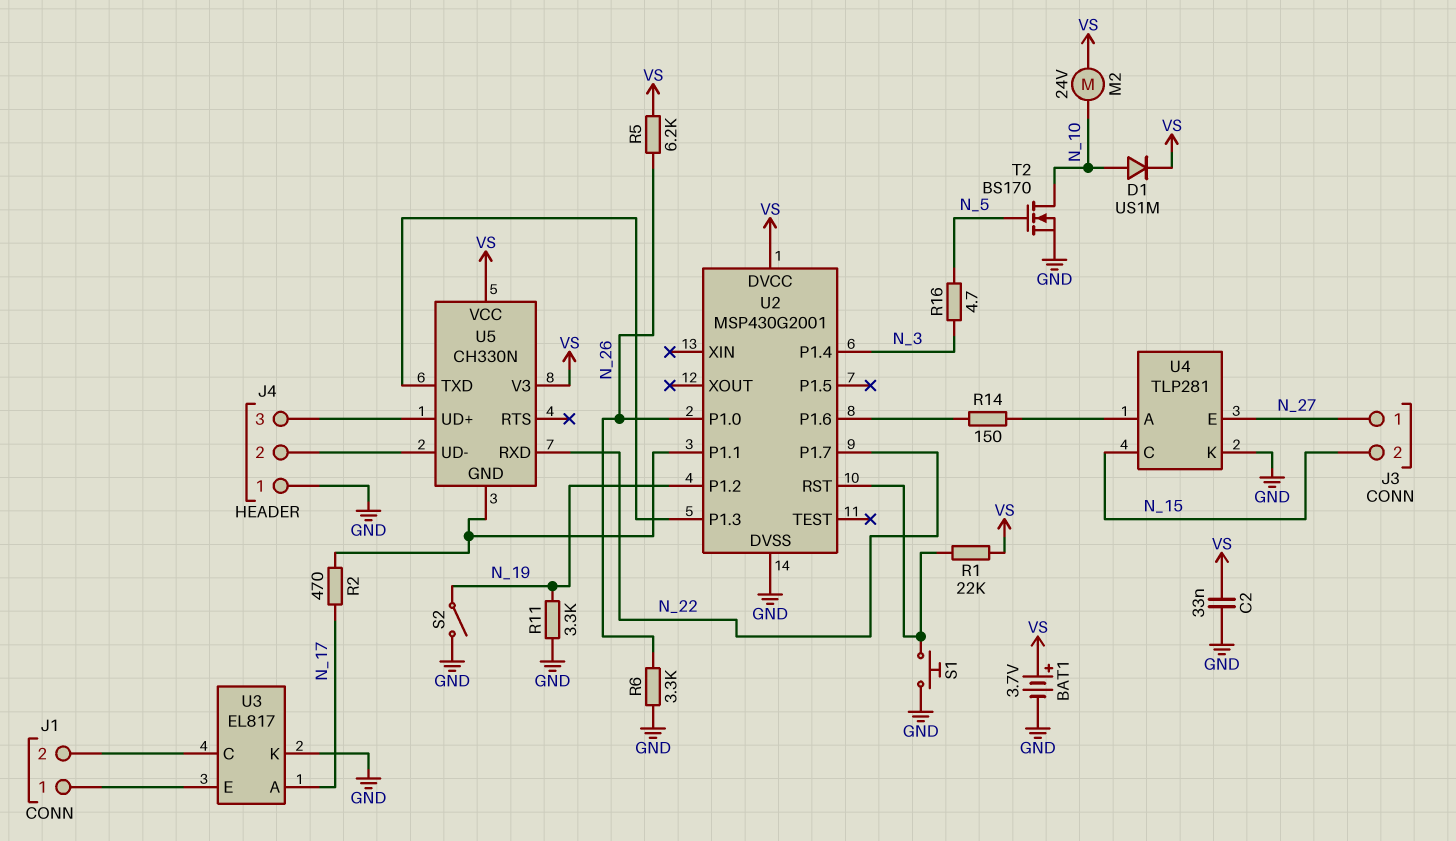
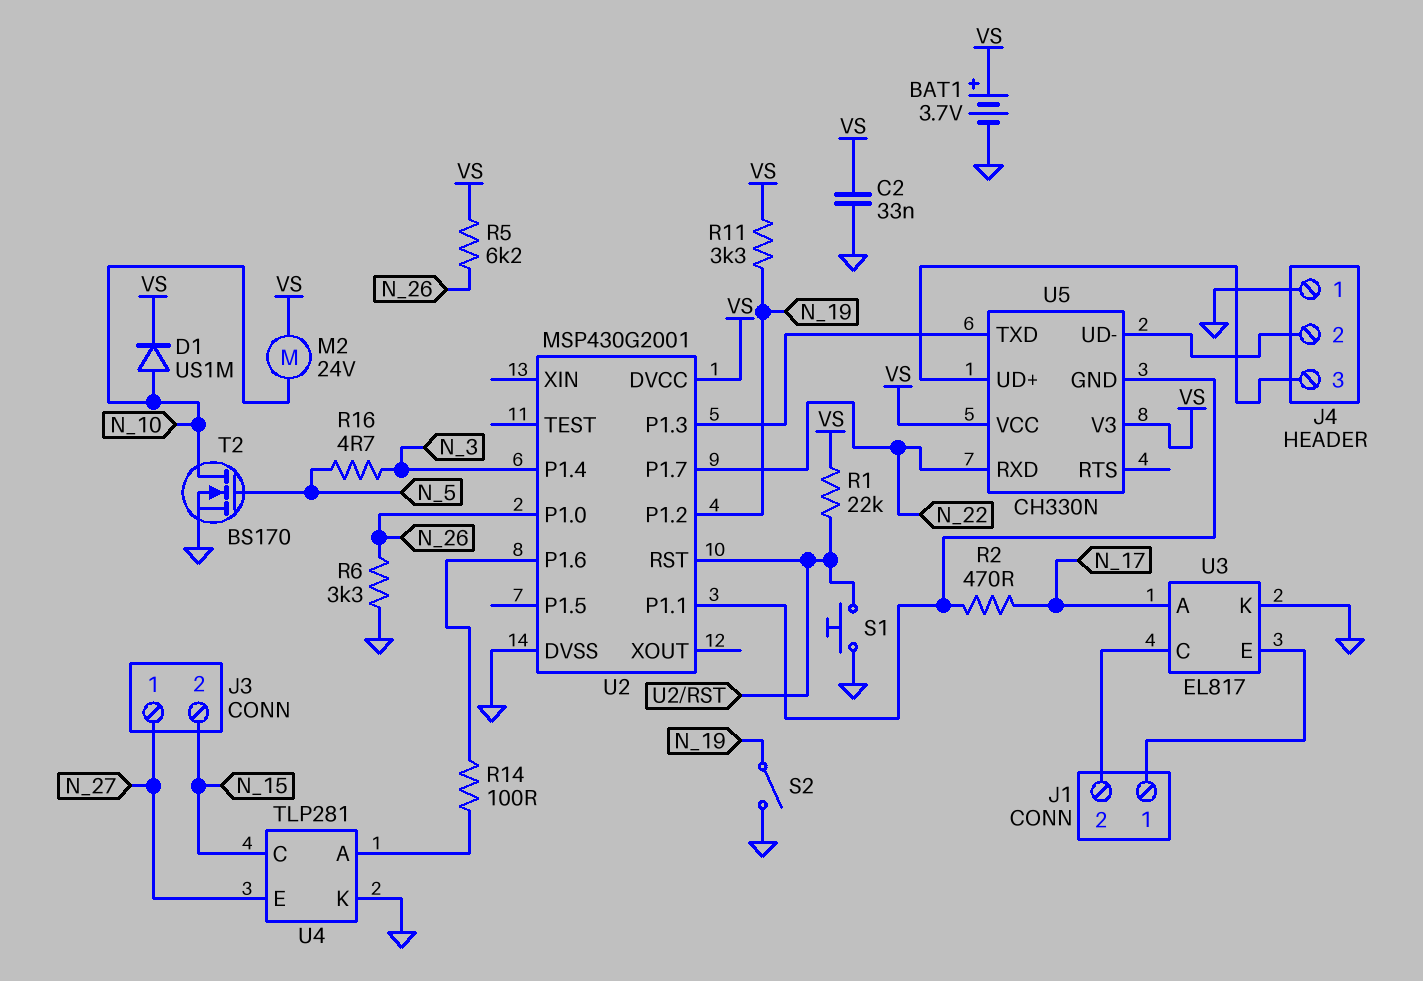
R11: 3.3k (GND, N_19) -> 3.3k (N_19, VS)
R14: 150 (U2/P1.6, U4/A) -> 100 (U2/P1.6, U4/A)

